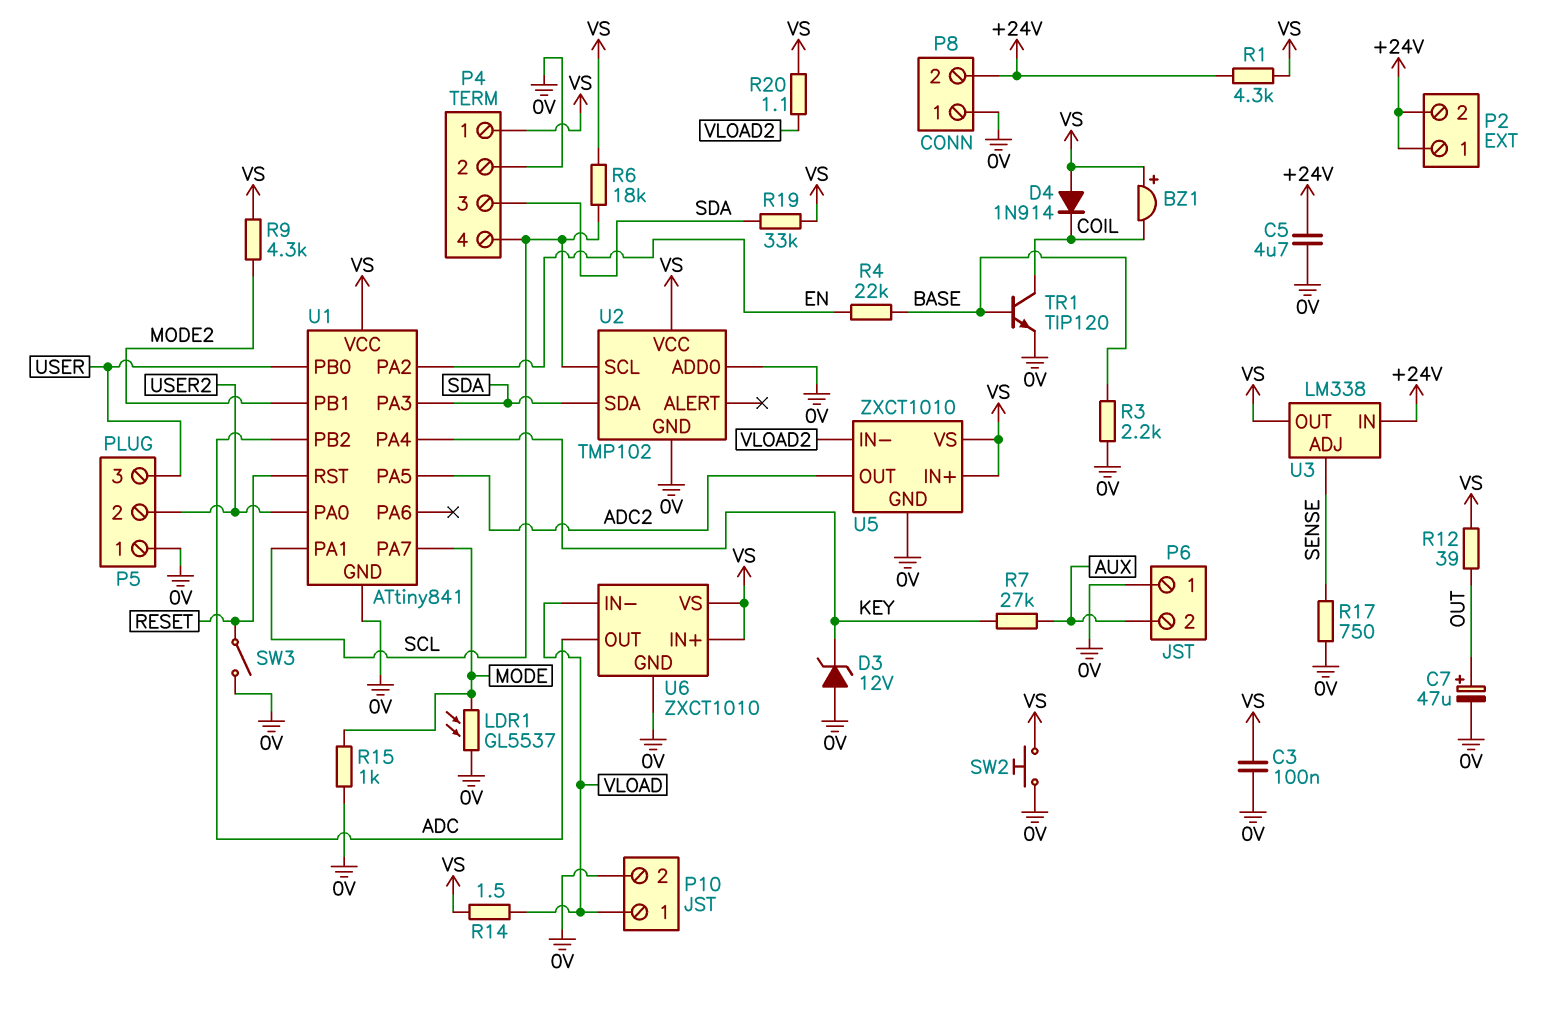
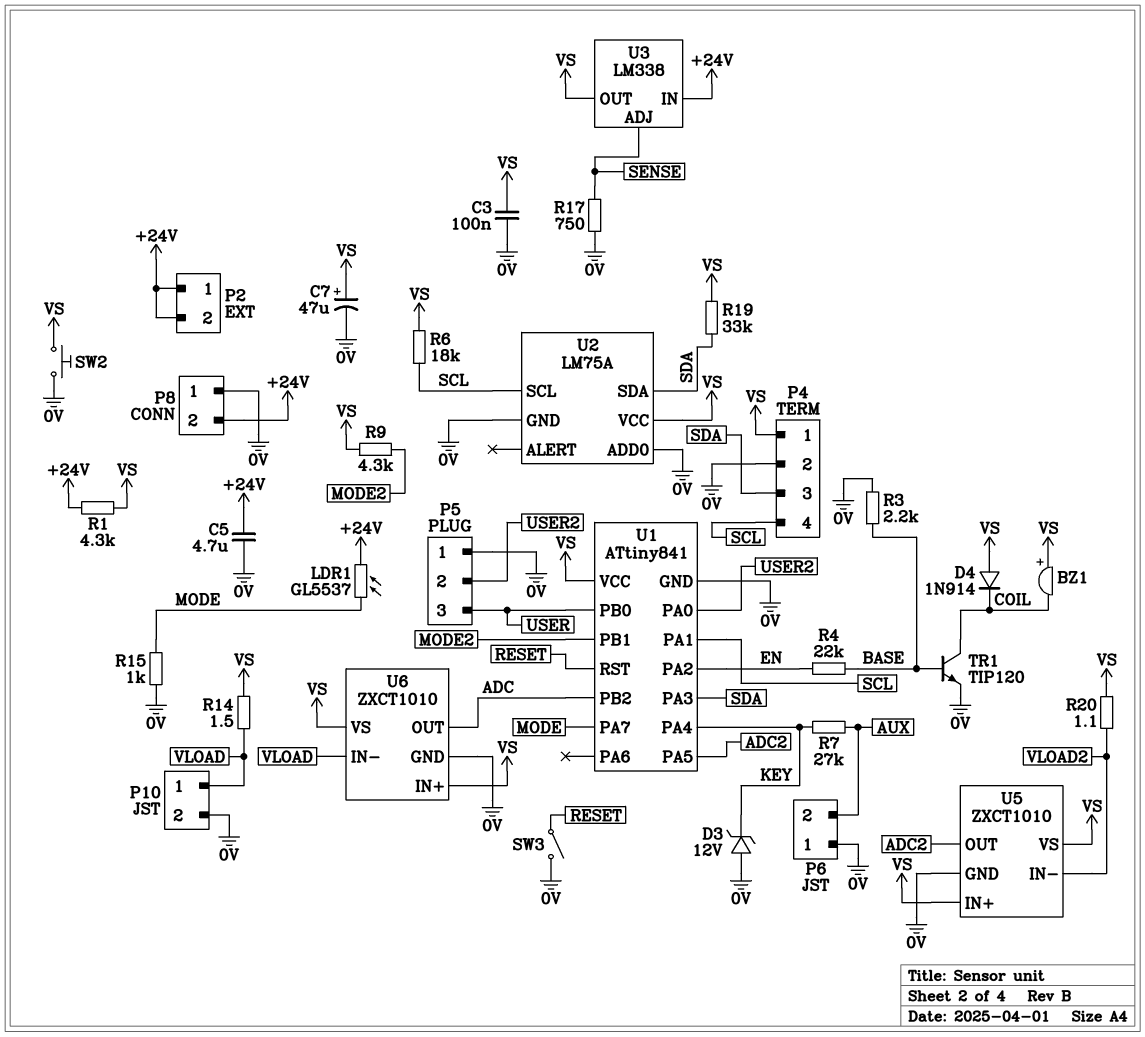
C7: 47uF (plus OUT, minus 0V) -> 47uF (plus VS, minus 0V)
LDR1: GL5537 (0V, MODE) -> GL5537 (+24V, MODE)
R12: 39 (OUT, VS) -> none
U2: TMP102 -> LM75A

